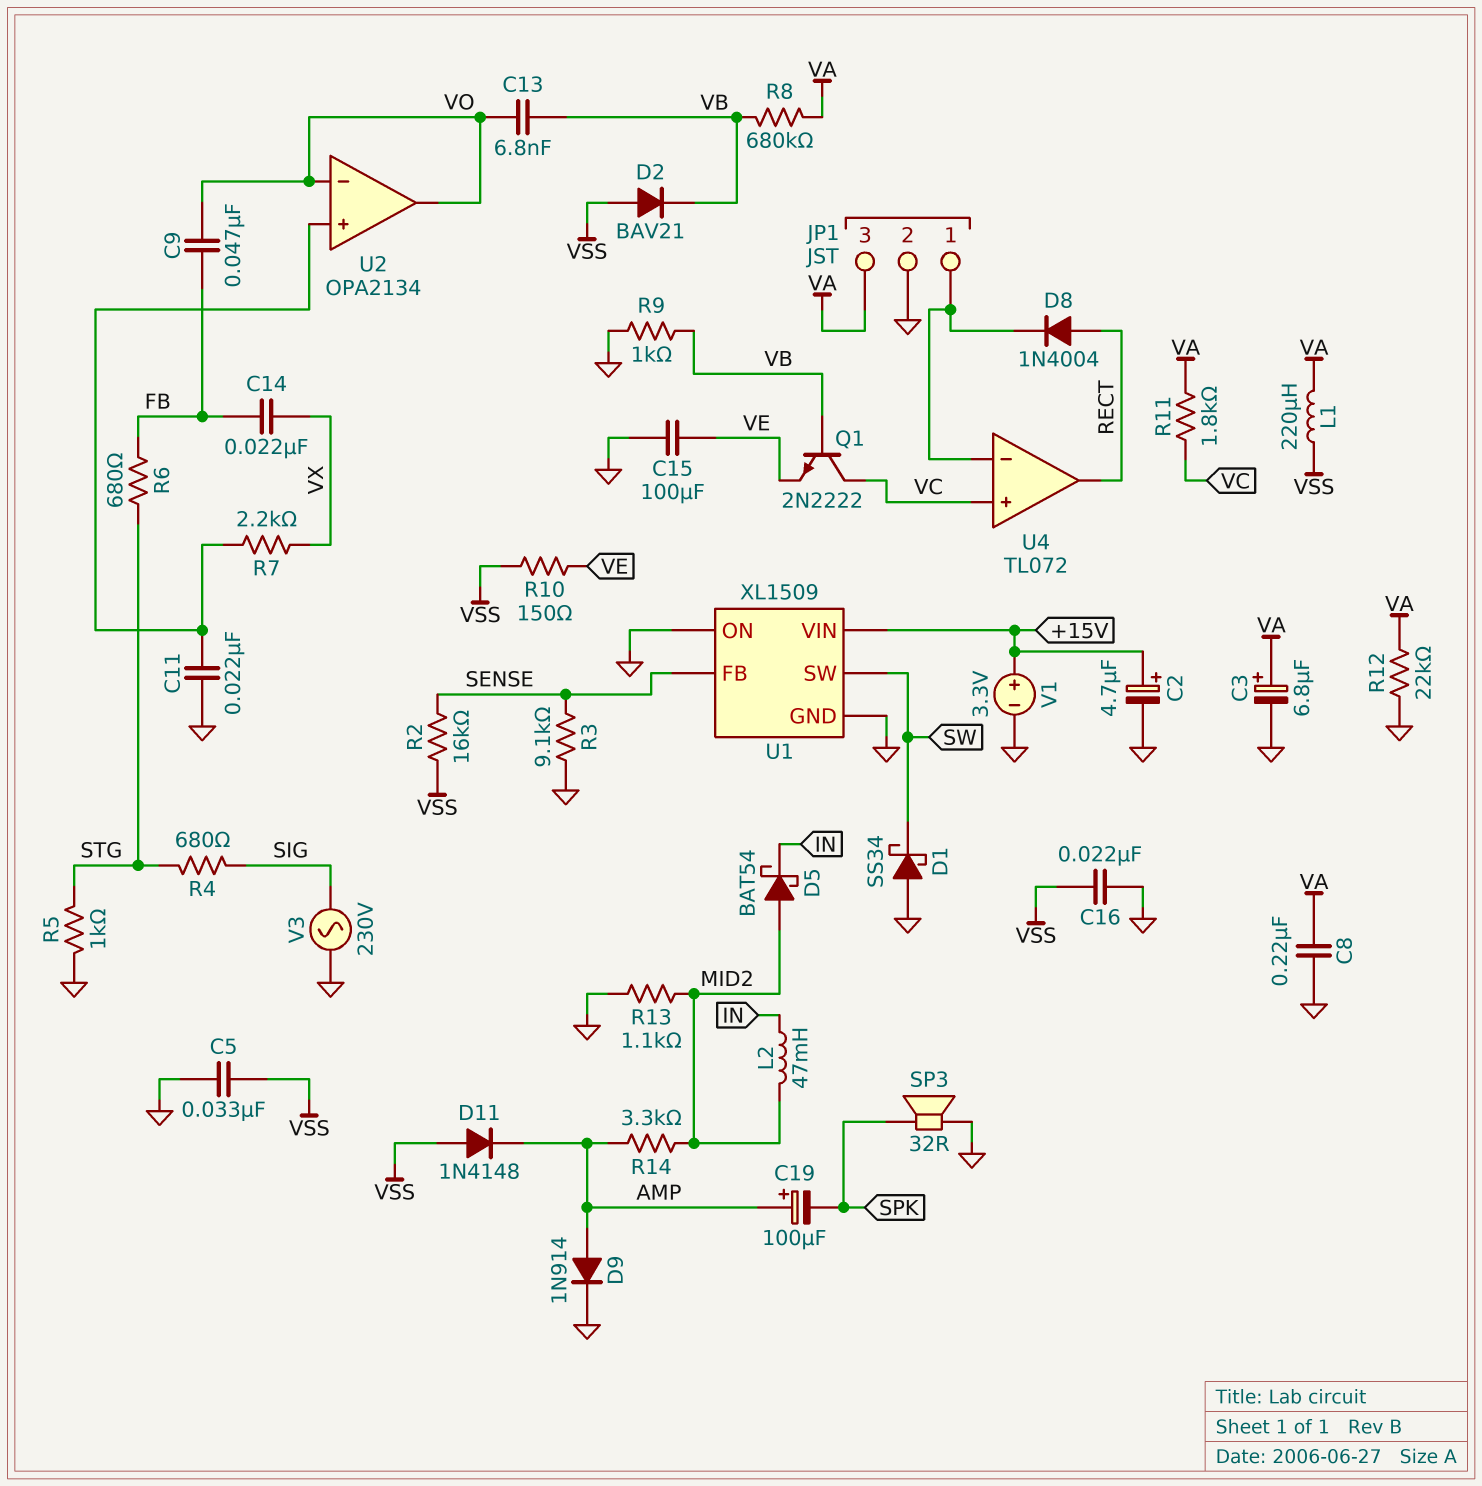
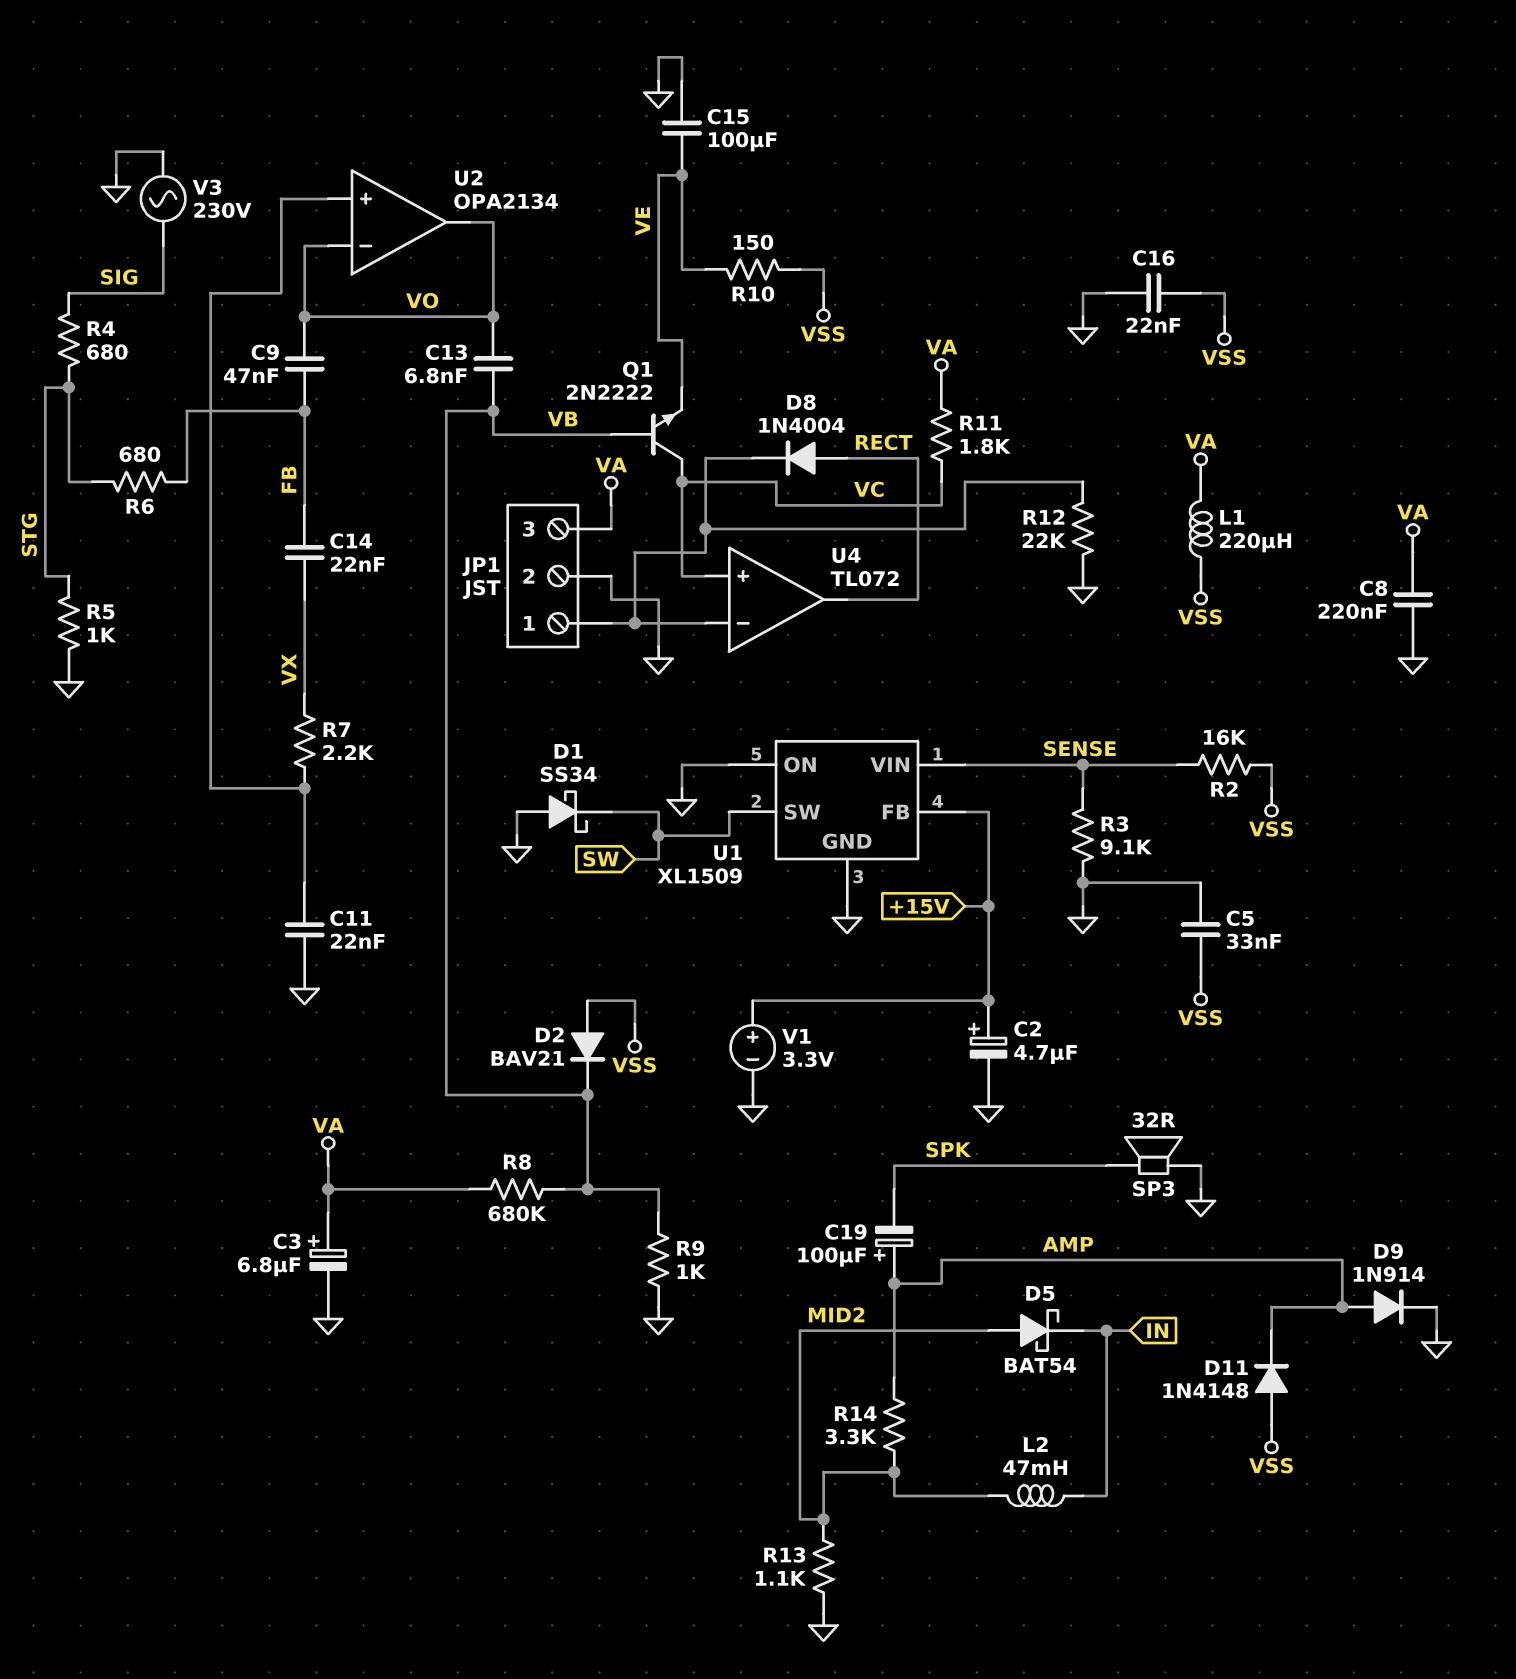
R12: 22k (GND, VA) -> 22k (GND, JP1/1)
U1 pin FB: SENSE -> +15V
U1 pin VIN: +15V -> SENSE

